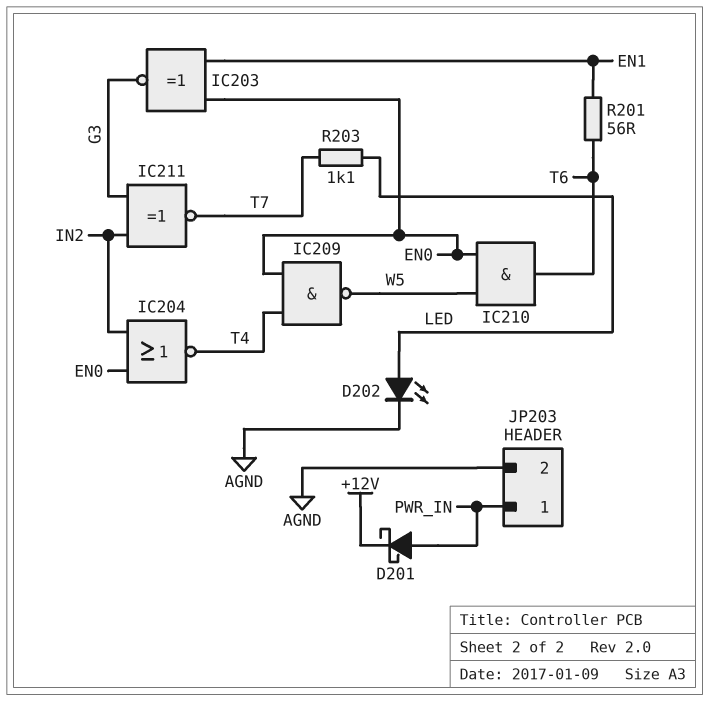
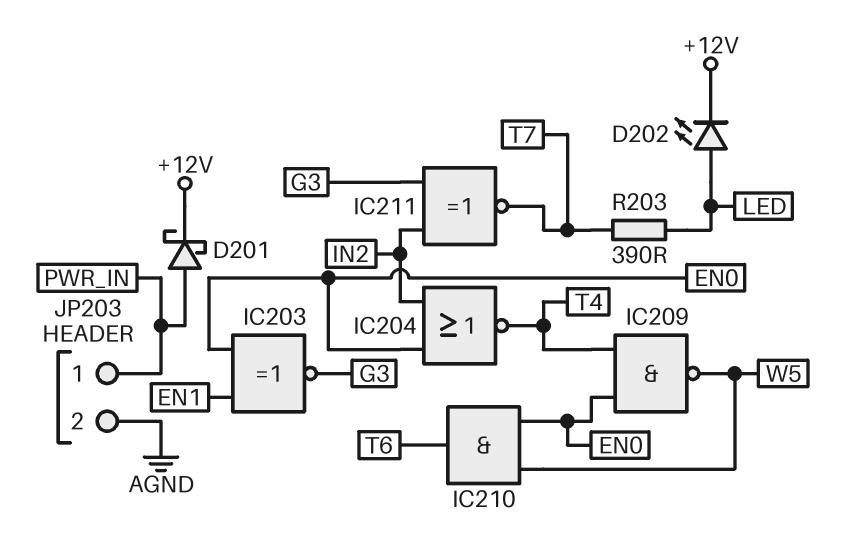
D202: LED (A LED, K AGND) -> LED (A LED, K +12V)
R201: 56 (EN1, T6) -> none
R203: 1.1k (LED, T7) -> 390 (LED, T7)

